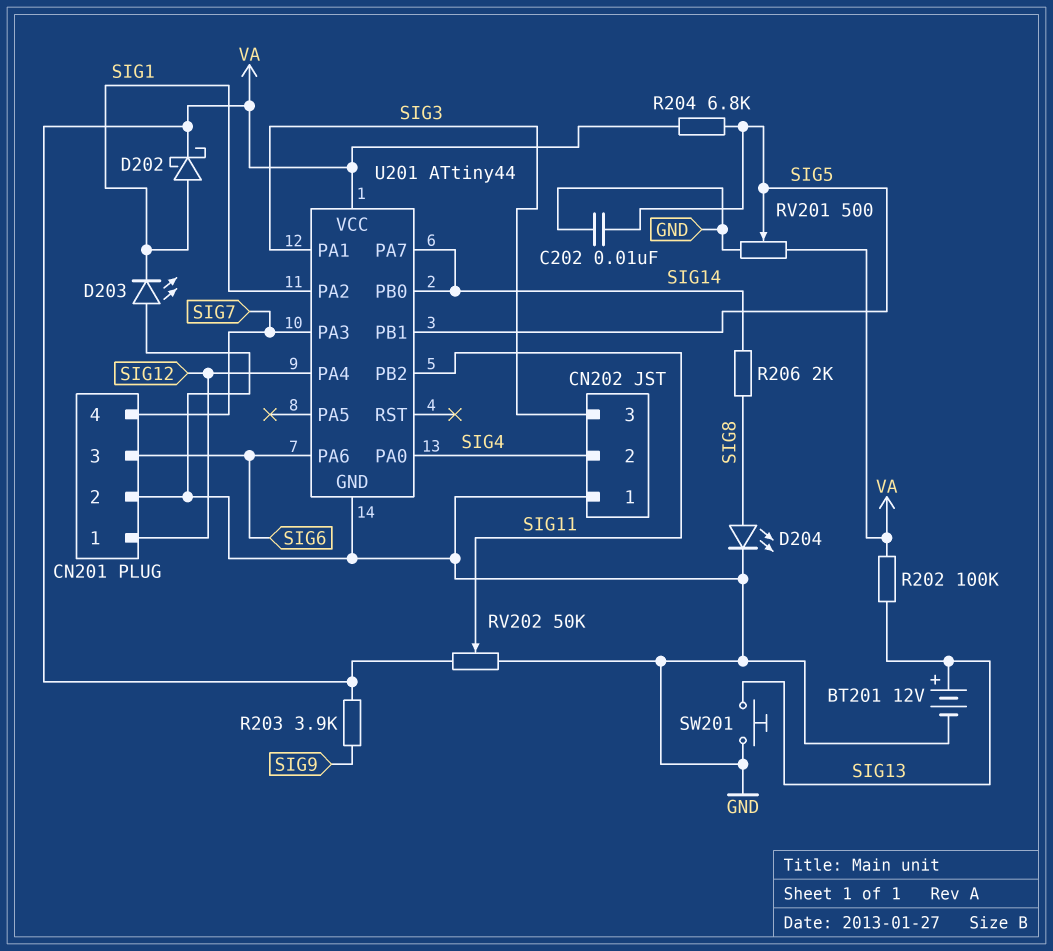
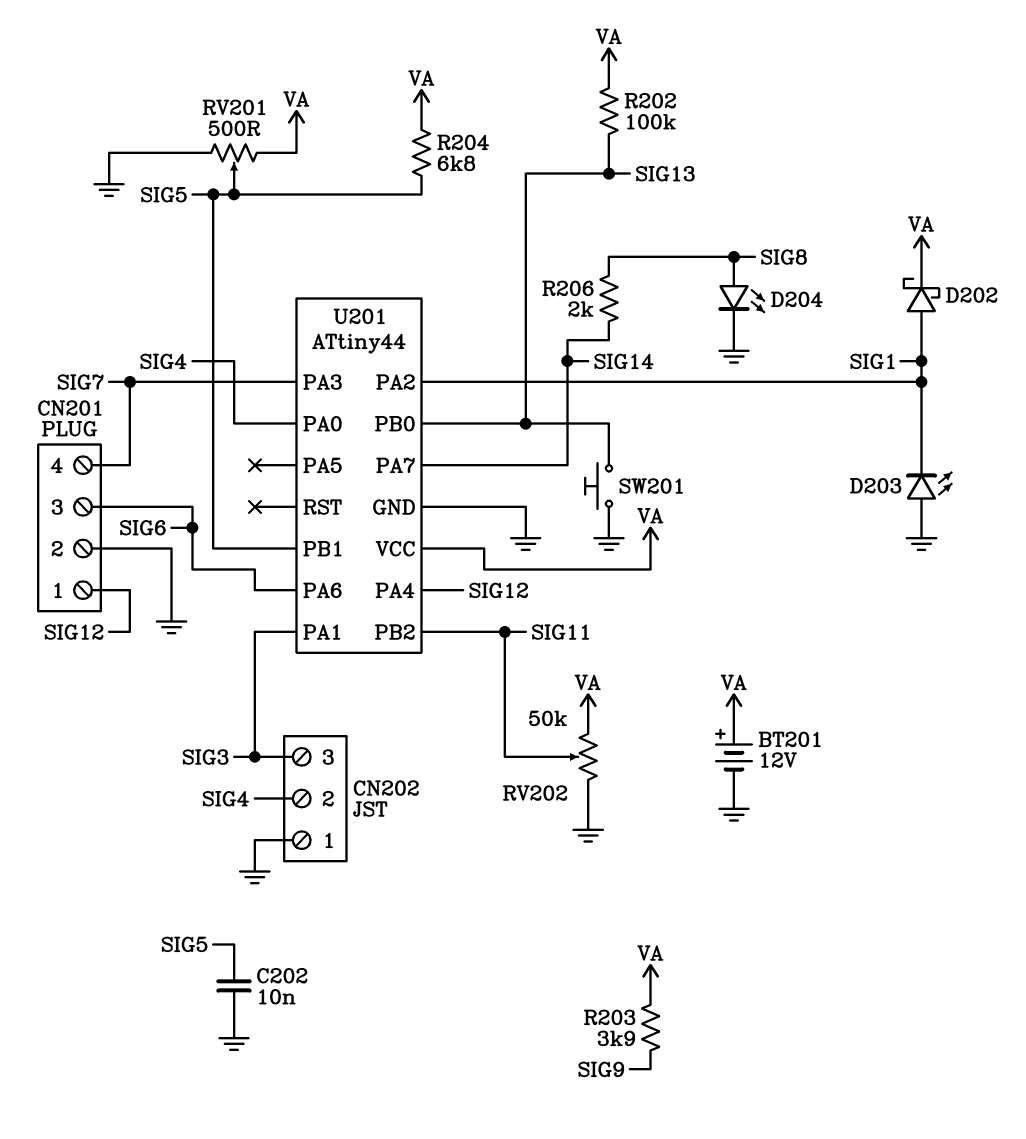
BT201: 12V (plus SIG13, minus GND) -> 12V (plus VA, minus GND)
U201 pin PB0: SIG14 -> SIG13

